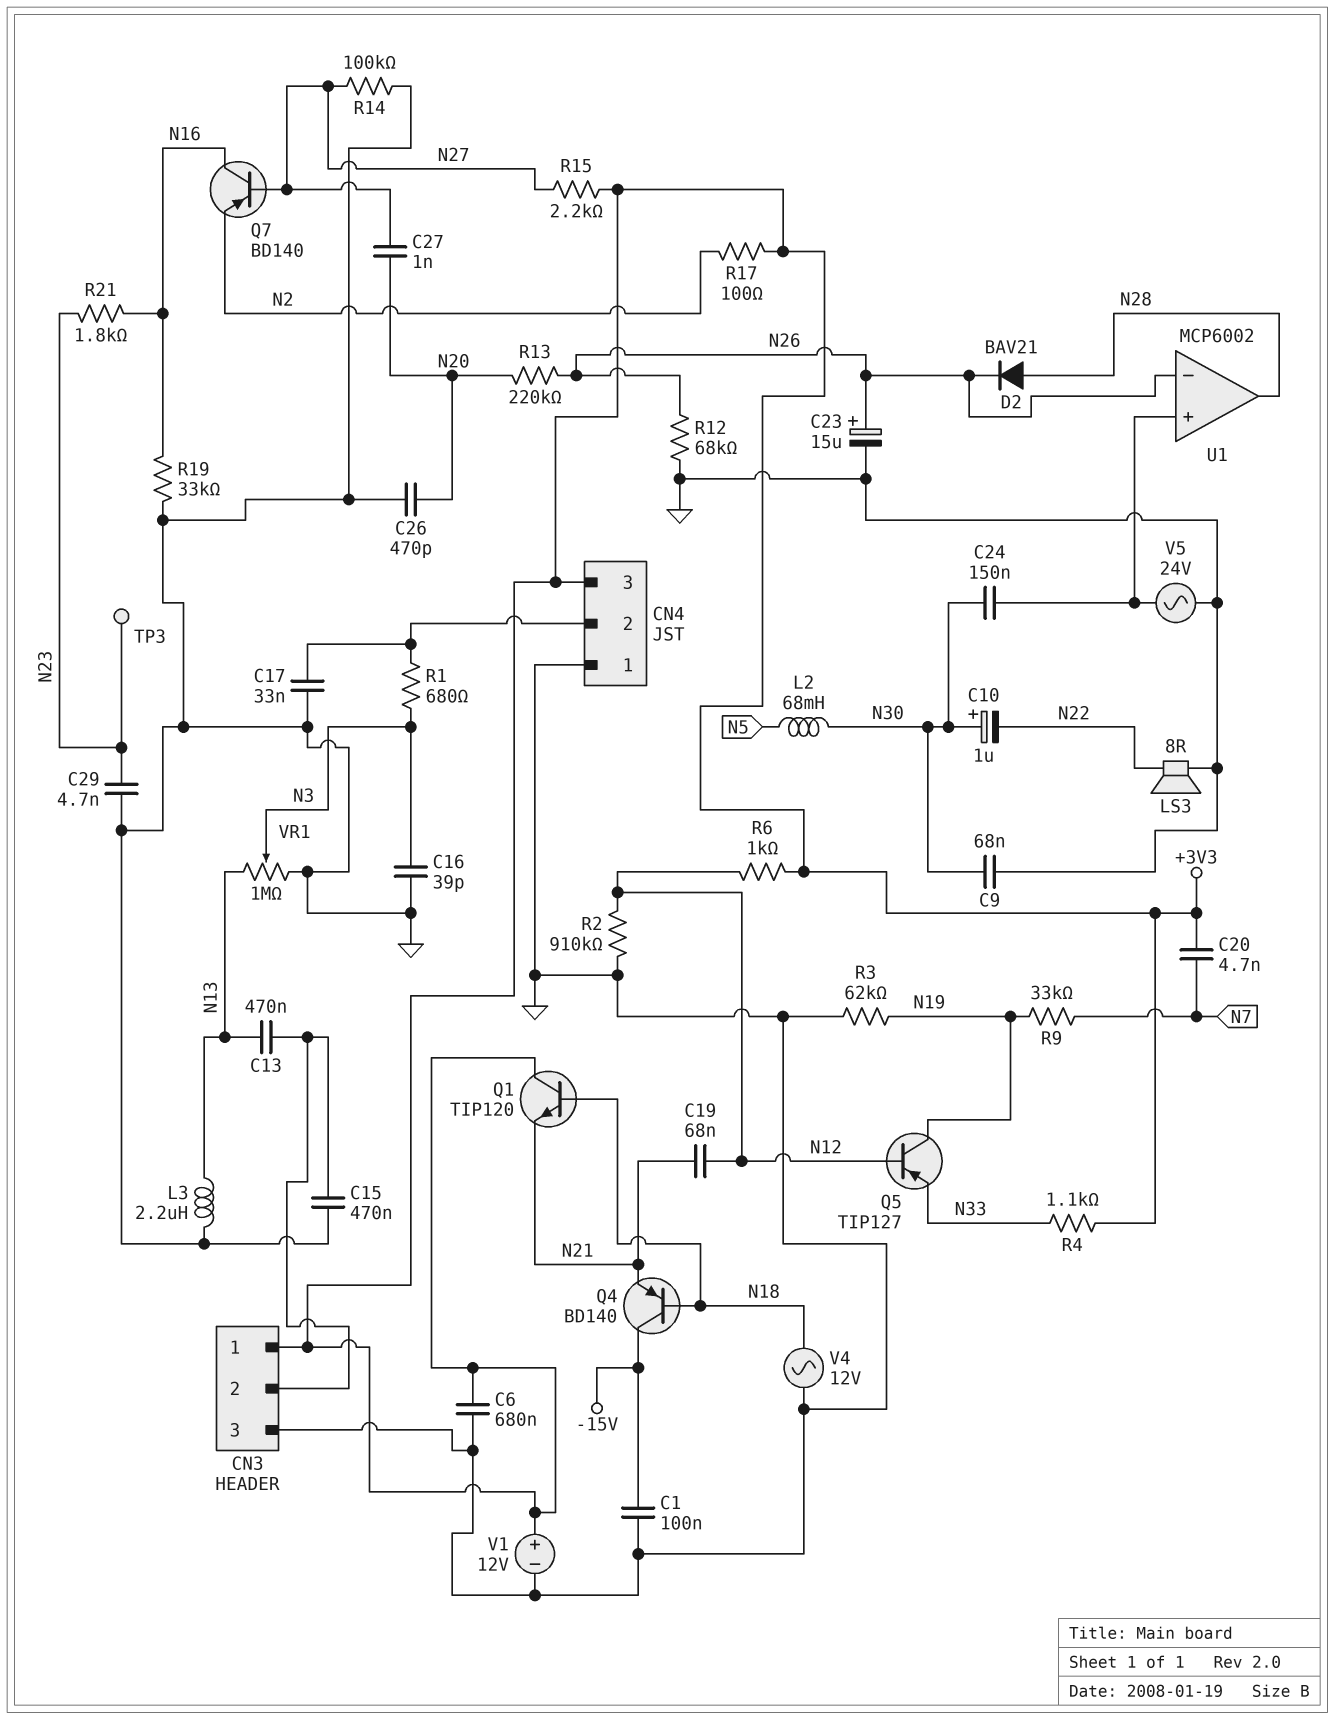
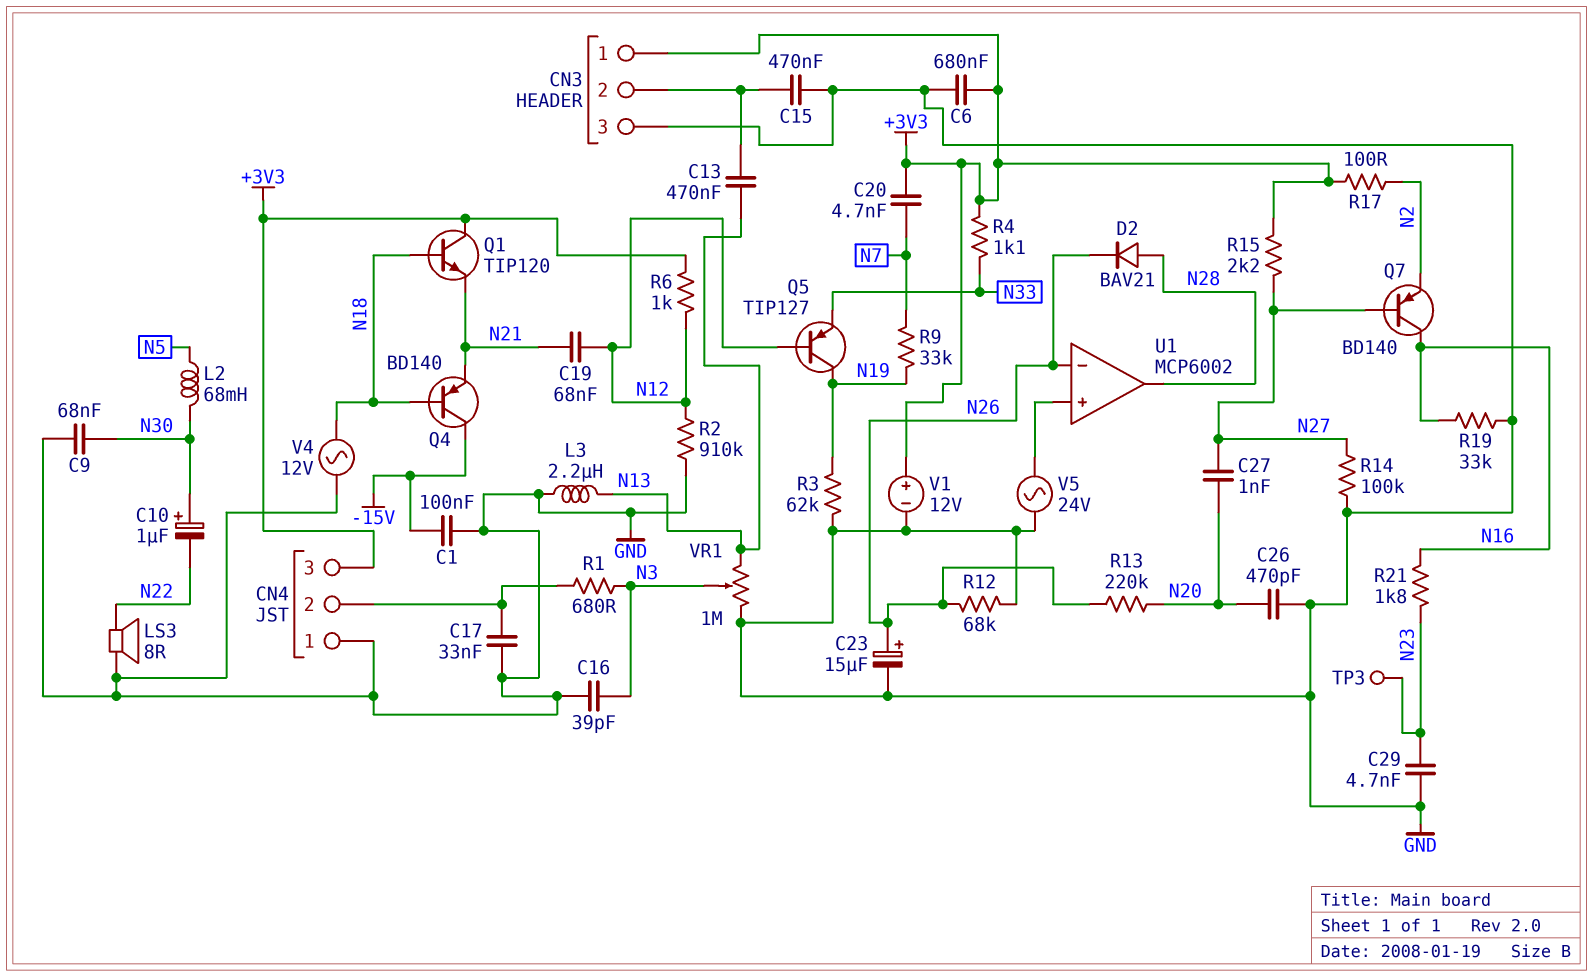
C24: 150nF (N30, U1/in+) -> none

